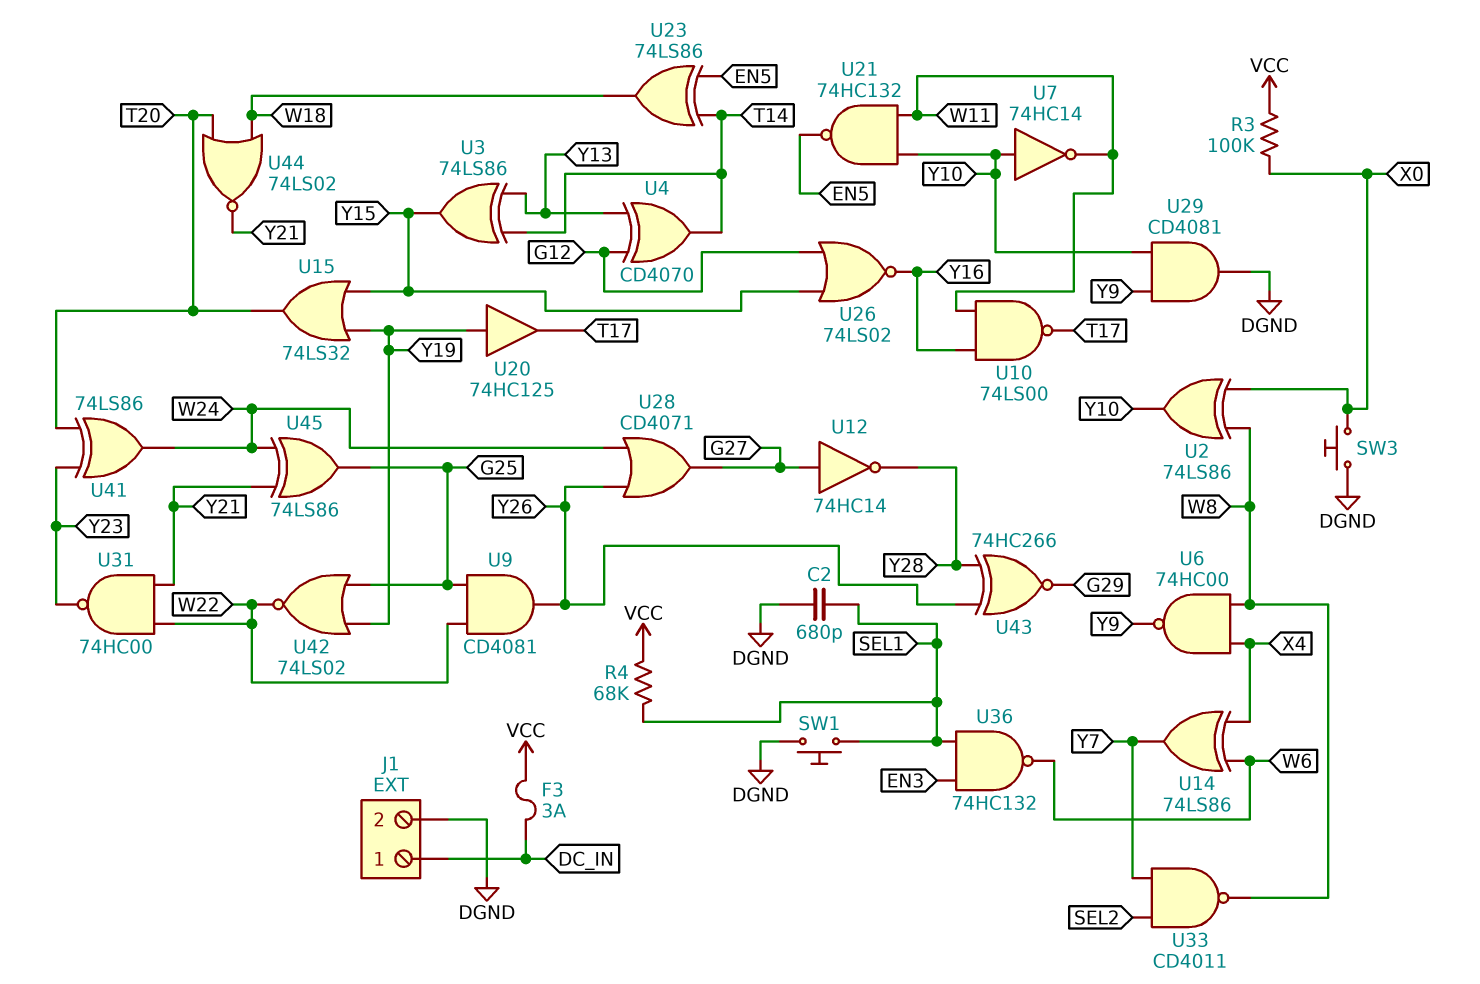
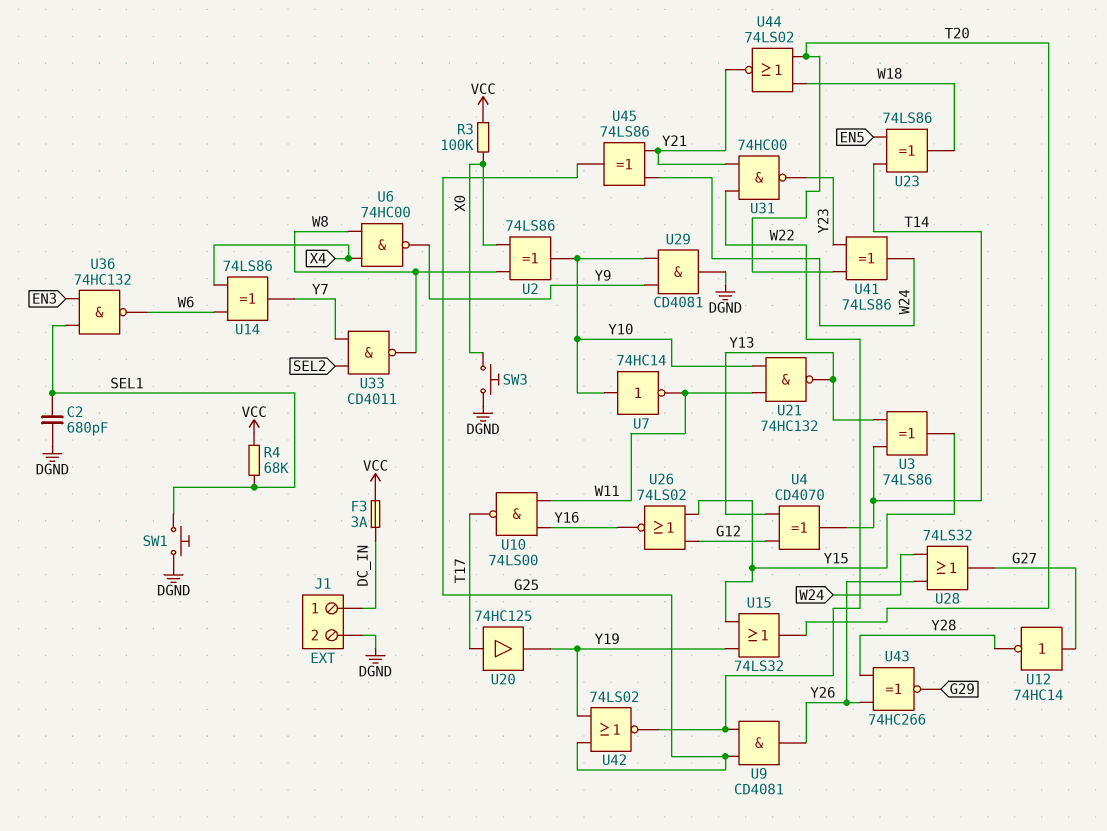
U20: buffer 74HC125 (in Y19, out T17) -> buffer 74HC125 (in T17, out Y19)
U21: NAND 74HC132 (in W11, in Y10, out EN5) -> NAND 74HC132 (in W11, in Y10, out Y13)
U28: OR CD4071 (in W24, in Y26, out G27) -> OR 74LS32 (in W24, in Y26, out G27)

